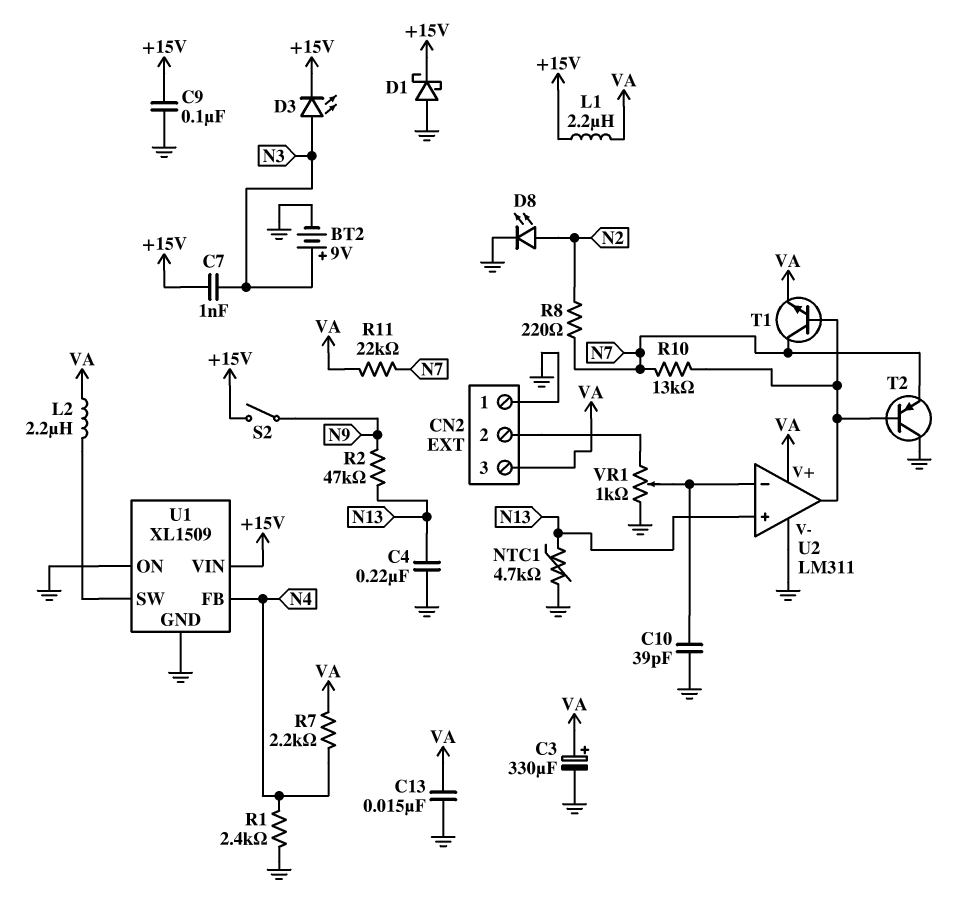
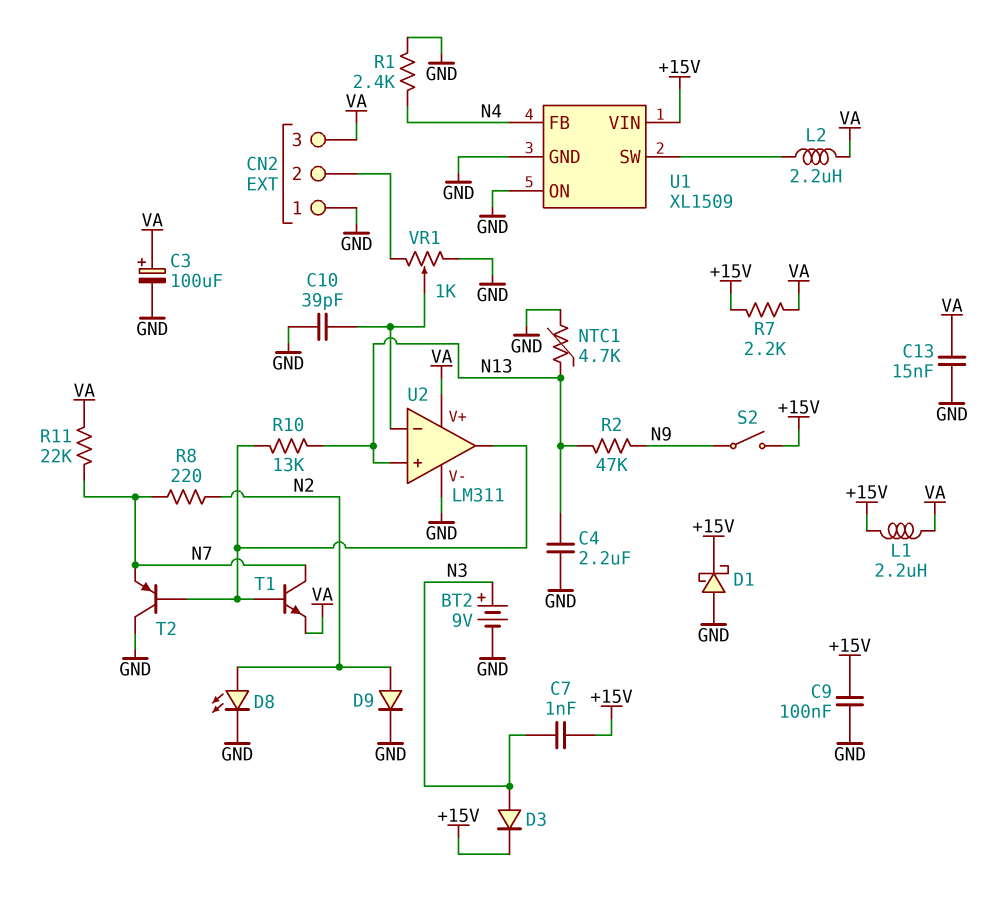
C3: 330uF (plus VA, minus GND) -> 100uF (plus VA, minus GND)
C4: 220nF (GND, N13) -> 2.2uF (GND, N13)
D3: LED (A N3, K +15V) -> diode (A N3, K +15V)
D9: none -> diode (A N2, K GND)
R7: 2.2k (N4, VA) -> 2.2k (+15V, VA)
R10: 13k (N7, U2/out) -> 13k (N13, U2/out)

